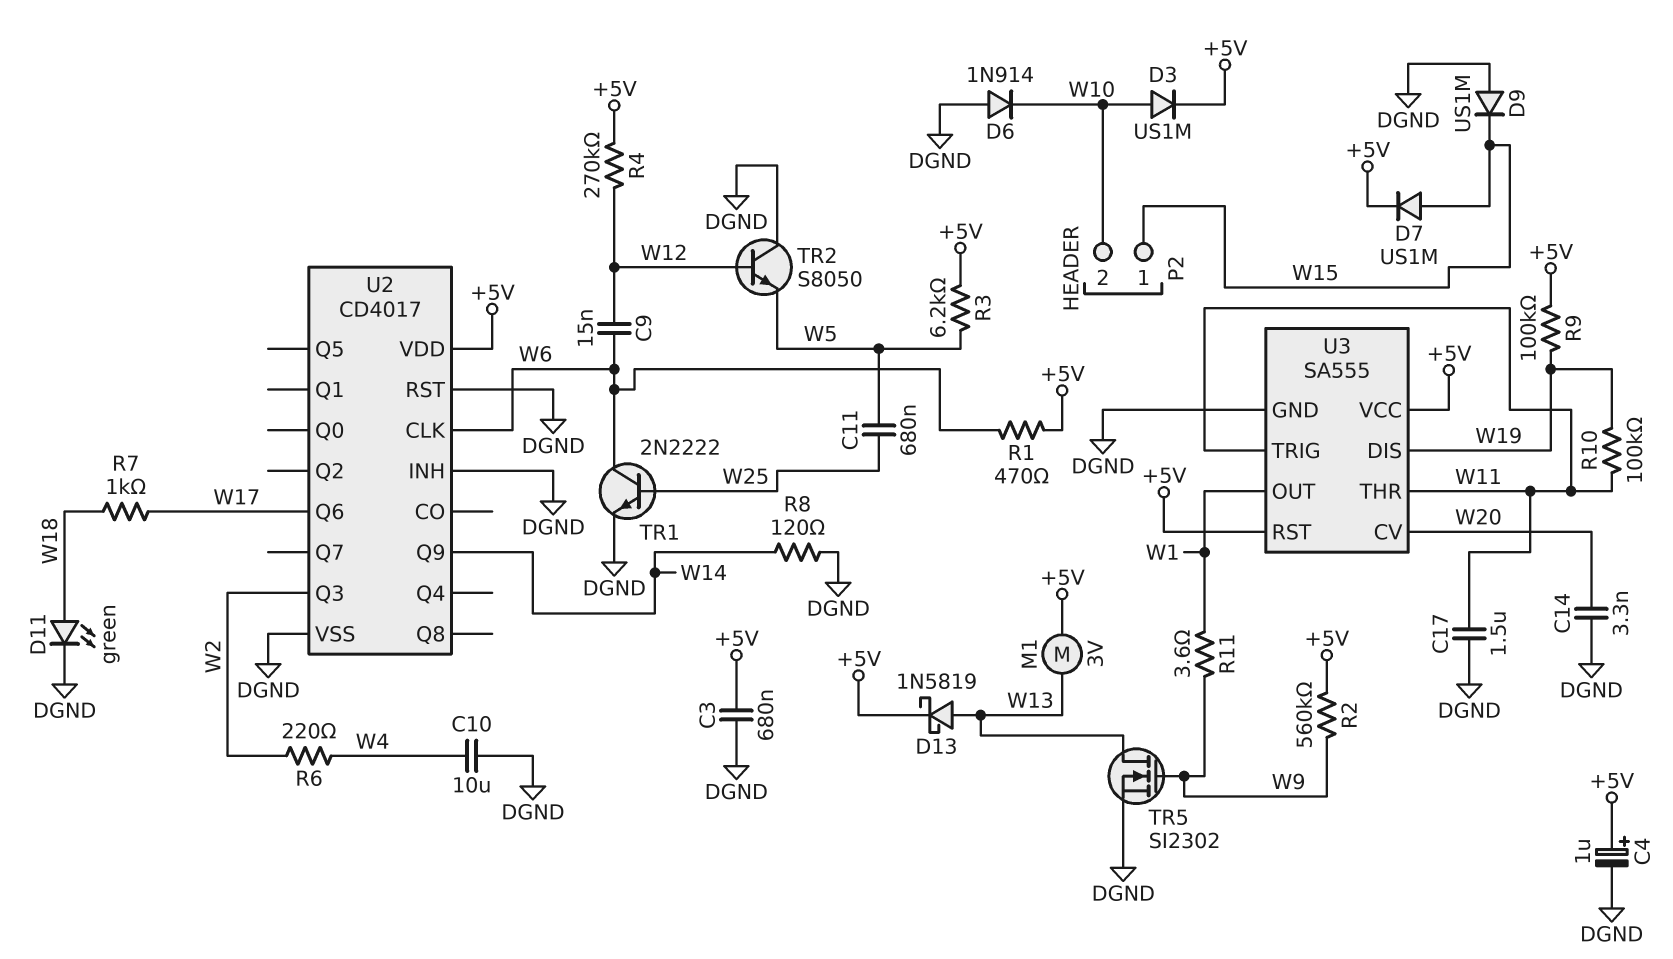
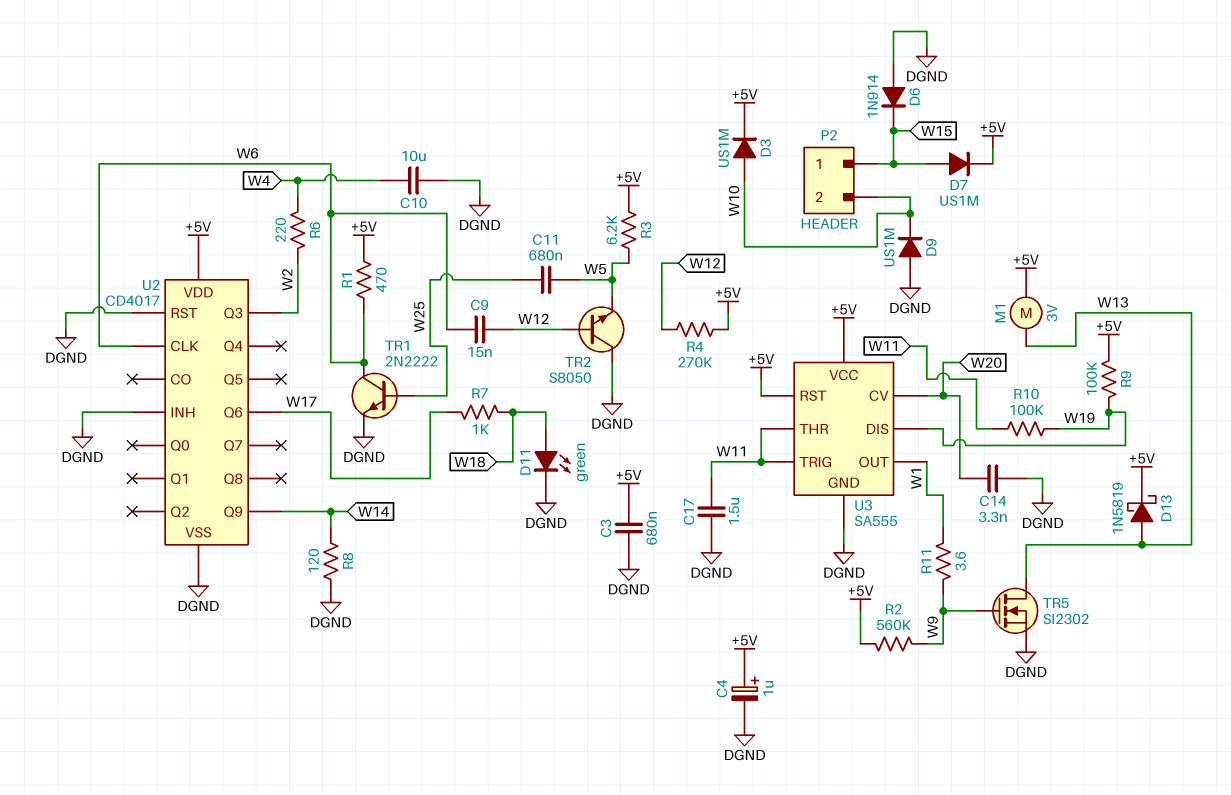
D6: diode 1N914 (A DGND, K W10) -> diode 1N914 (A DGND, K W15)
D9: diode US1M (A DGND, K W15) -> diode US1M (A DGND, K W10)

